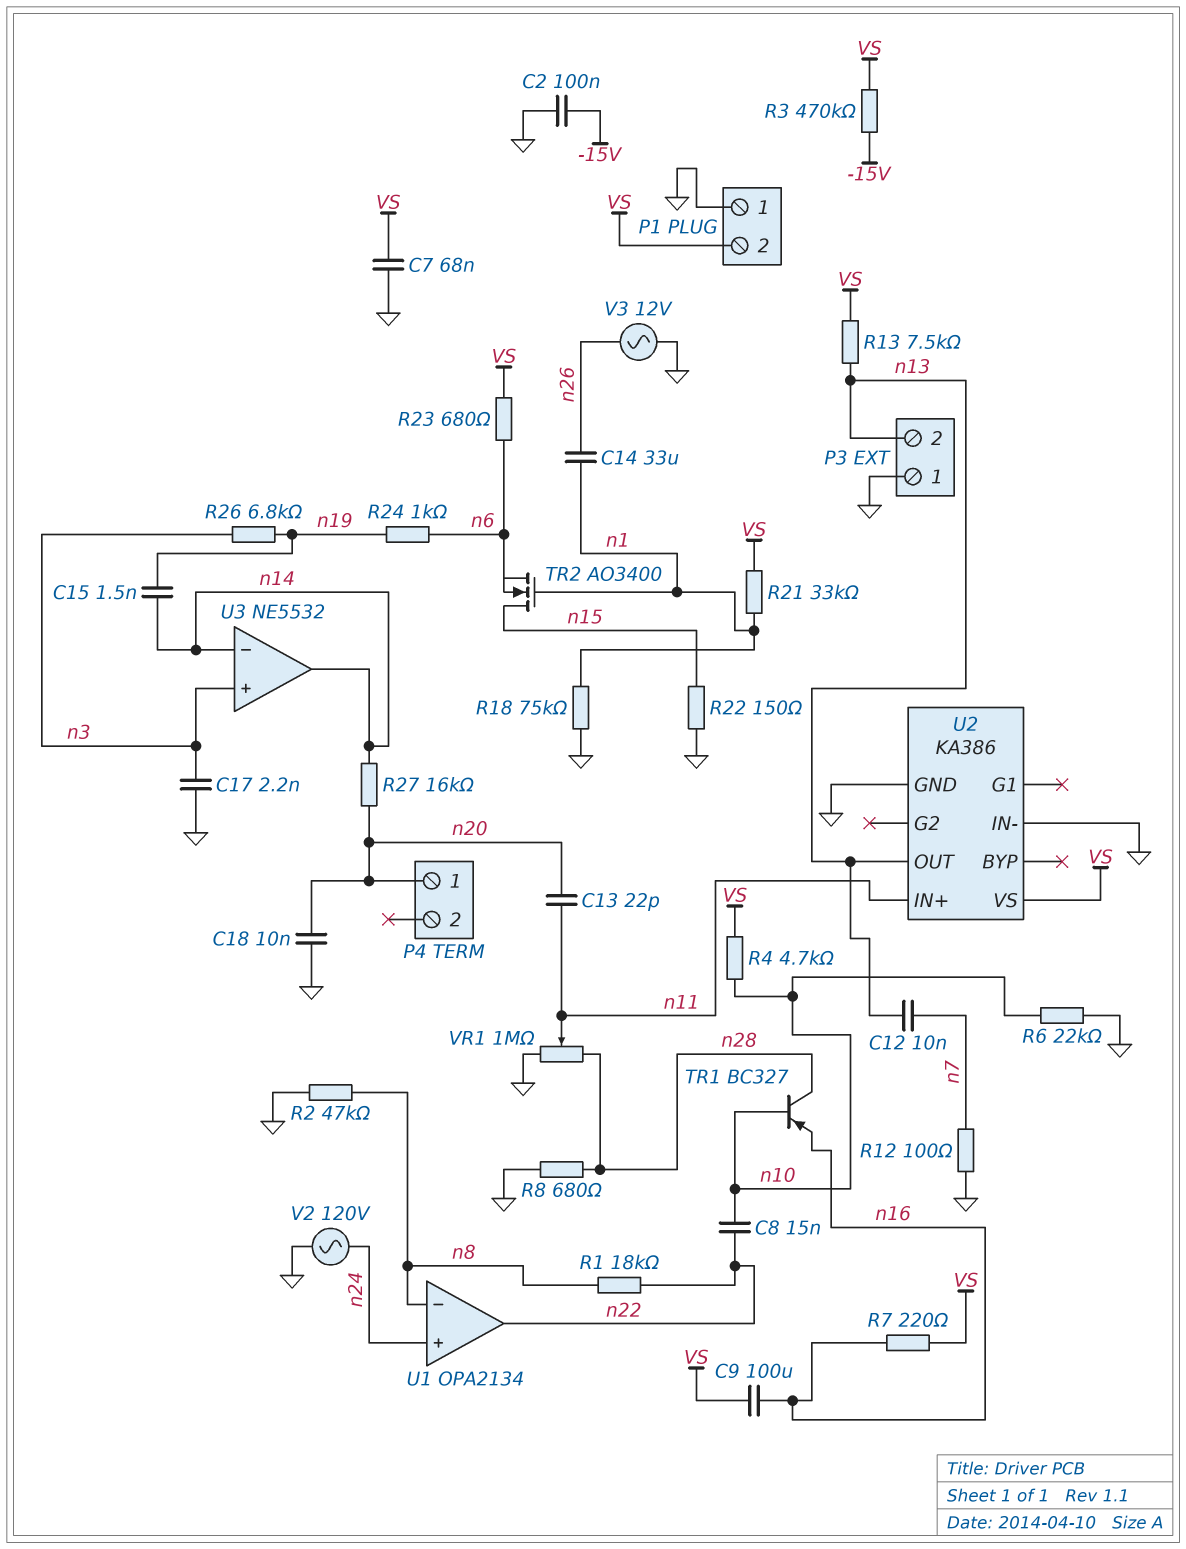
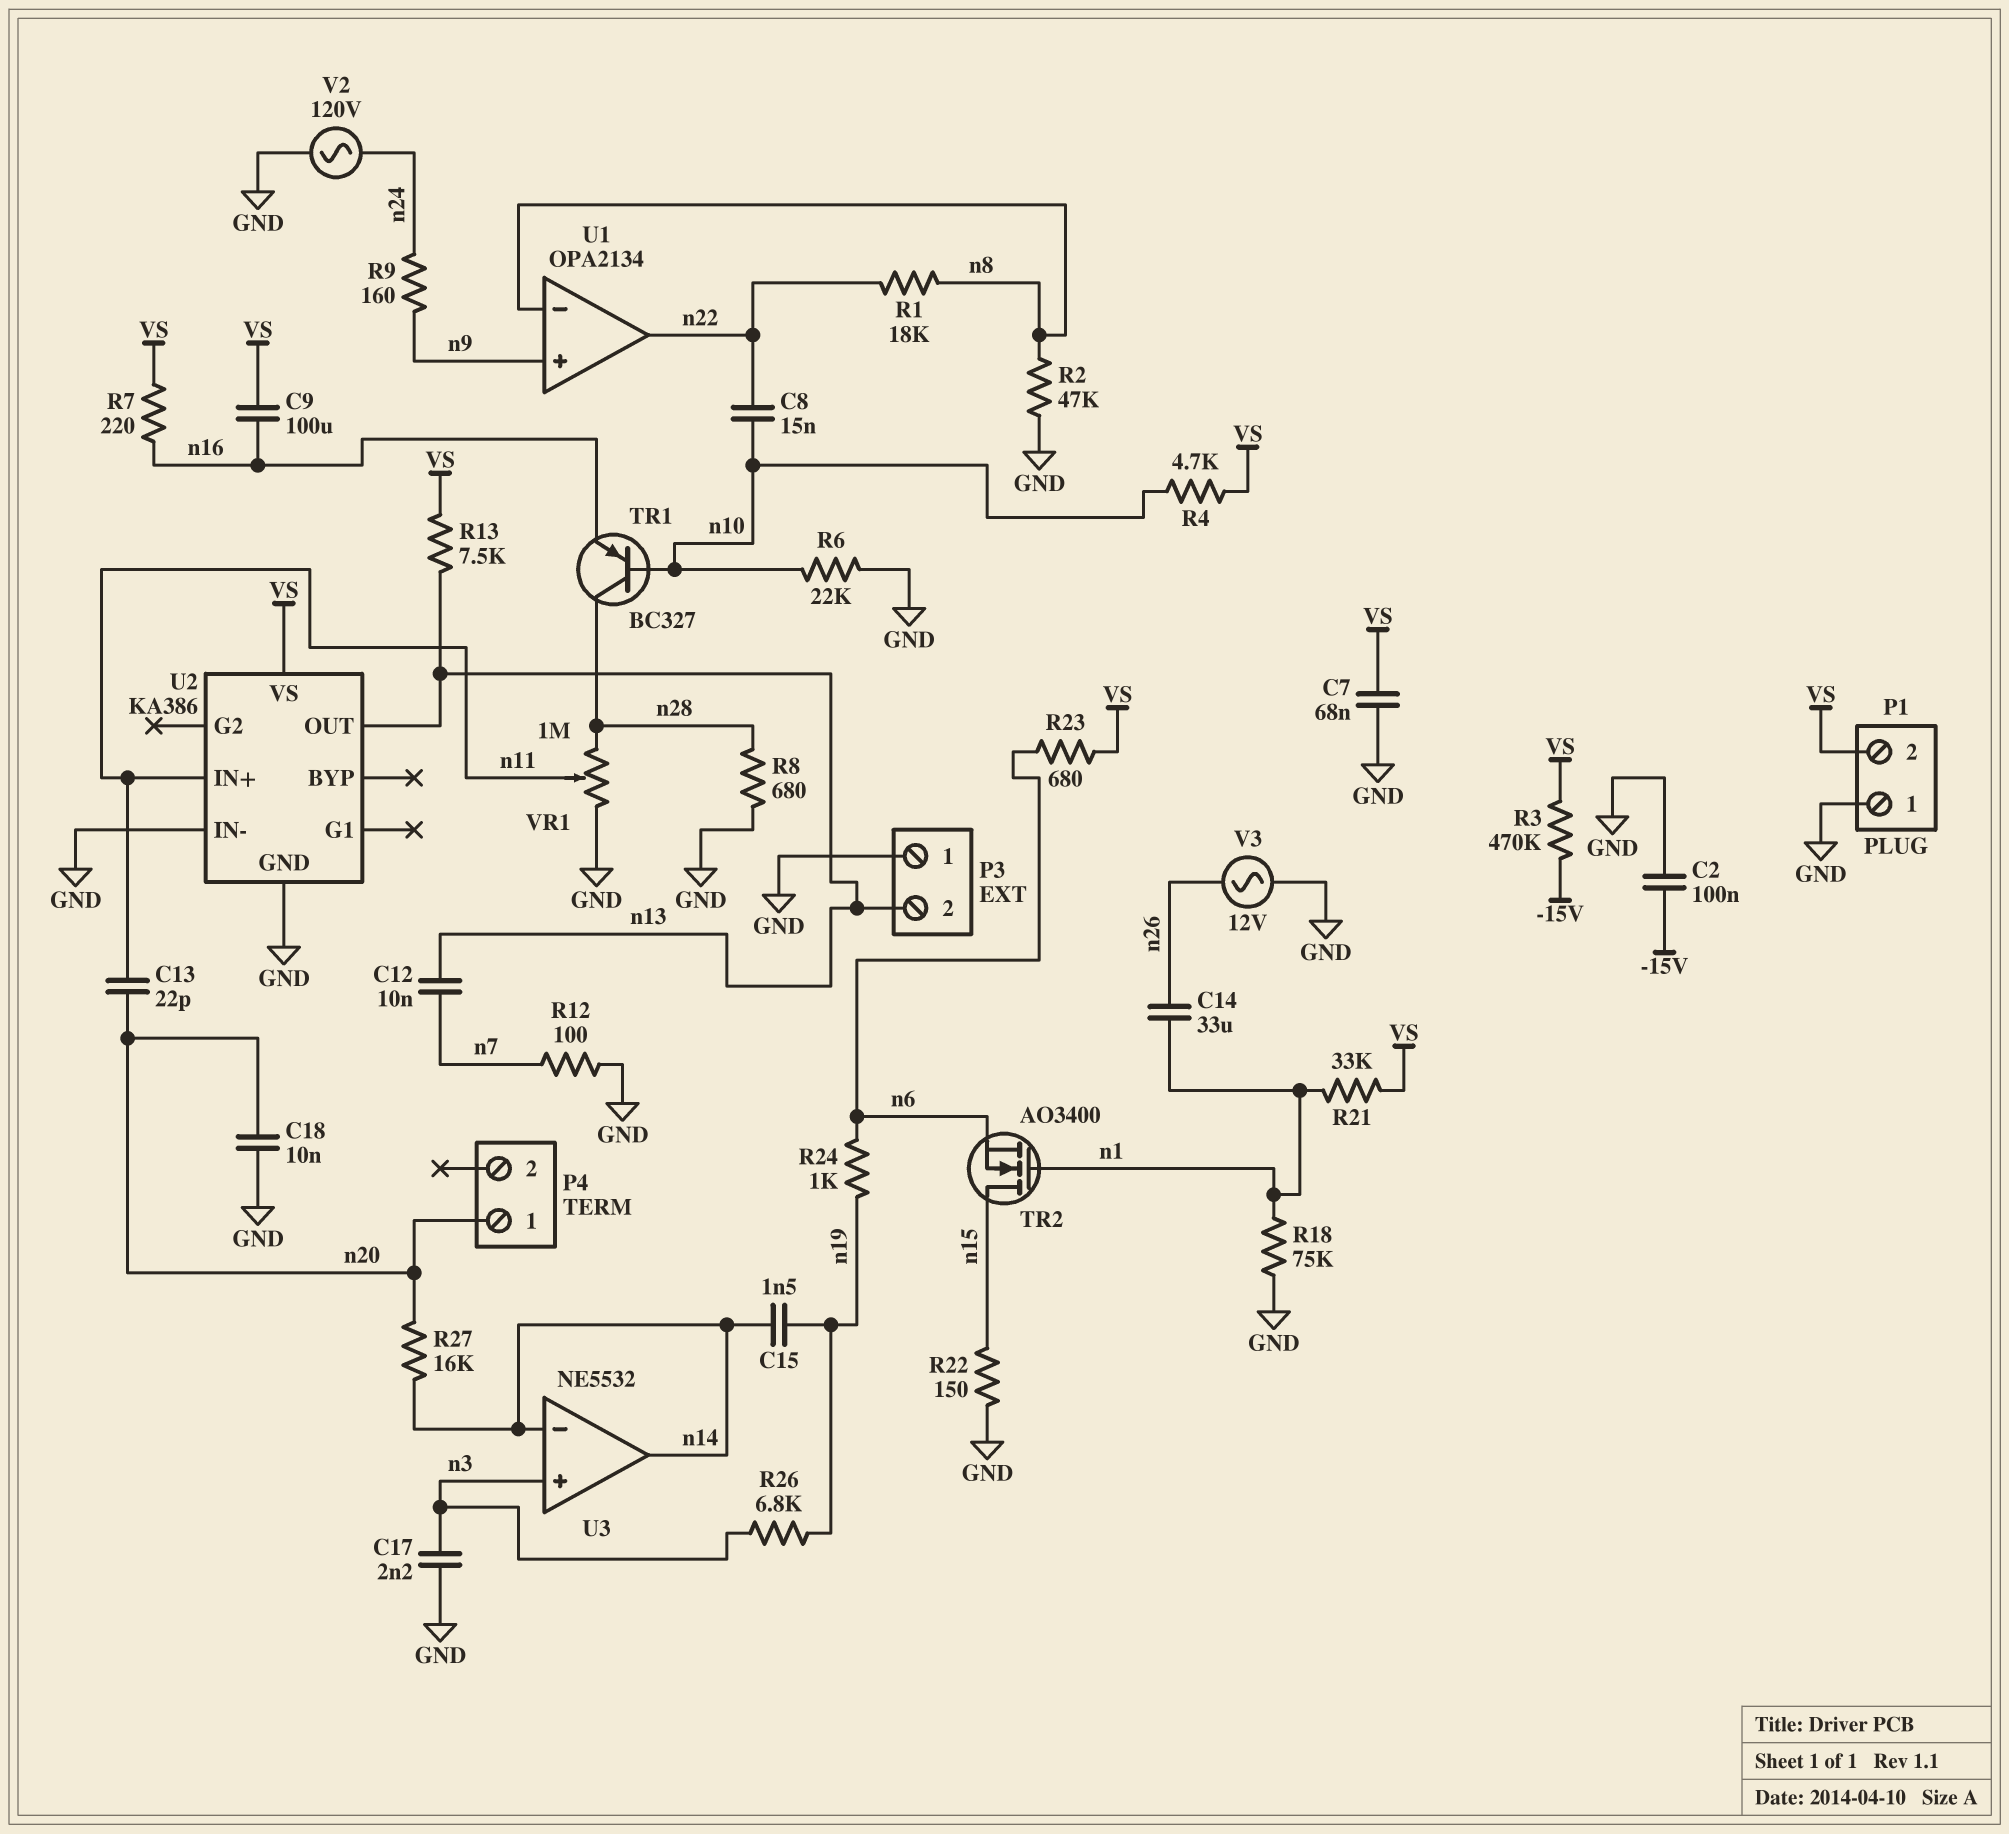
R9: none -> 160 (n9, n24)
U1 pin in+: n24 -> n9

